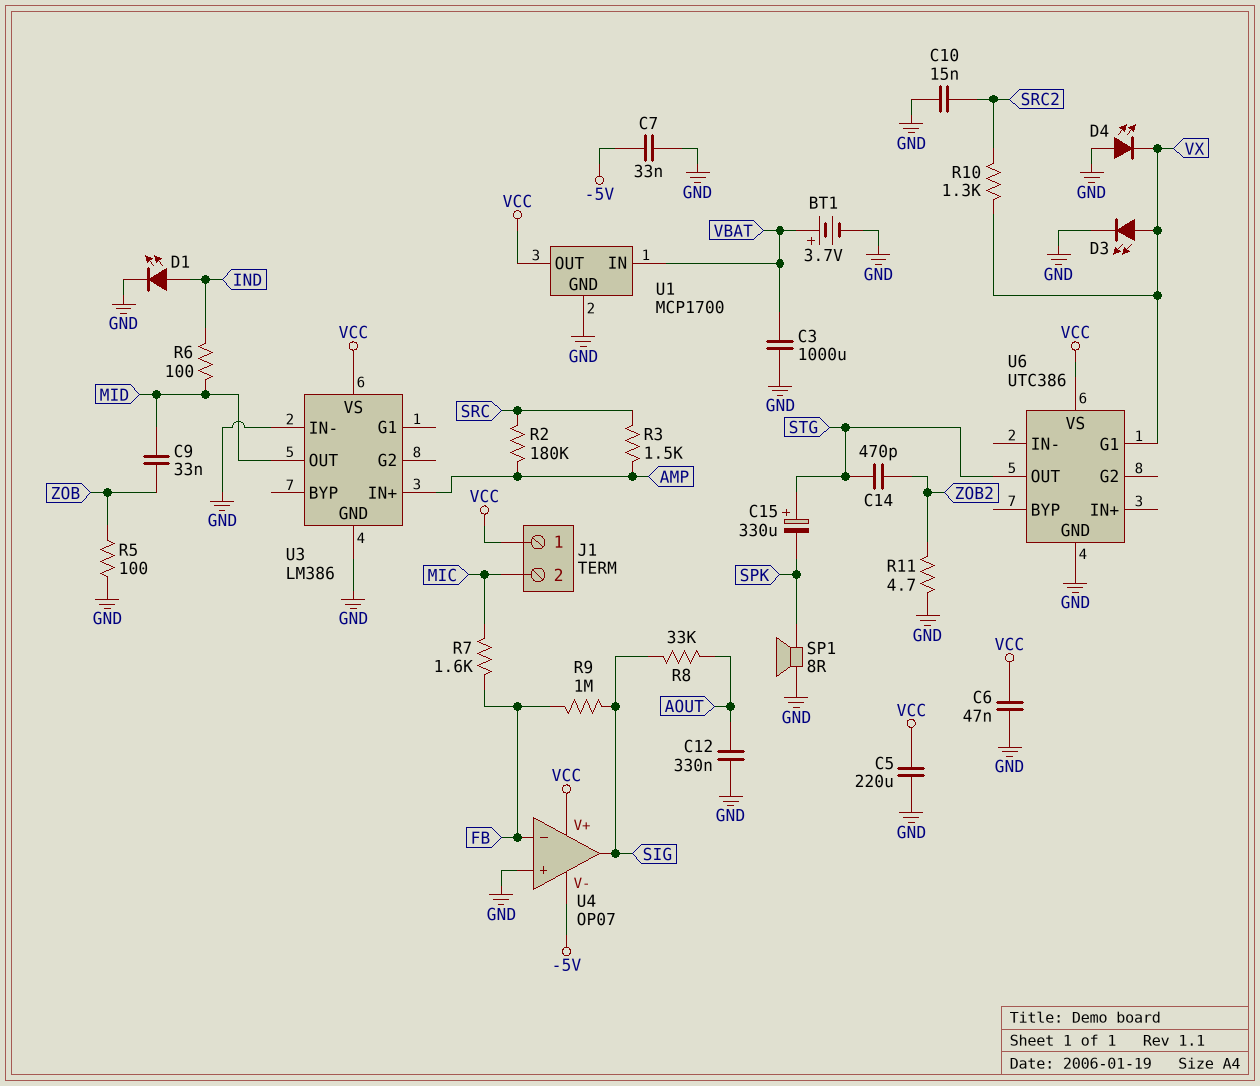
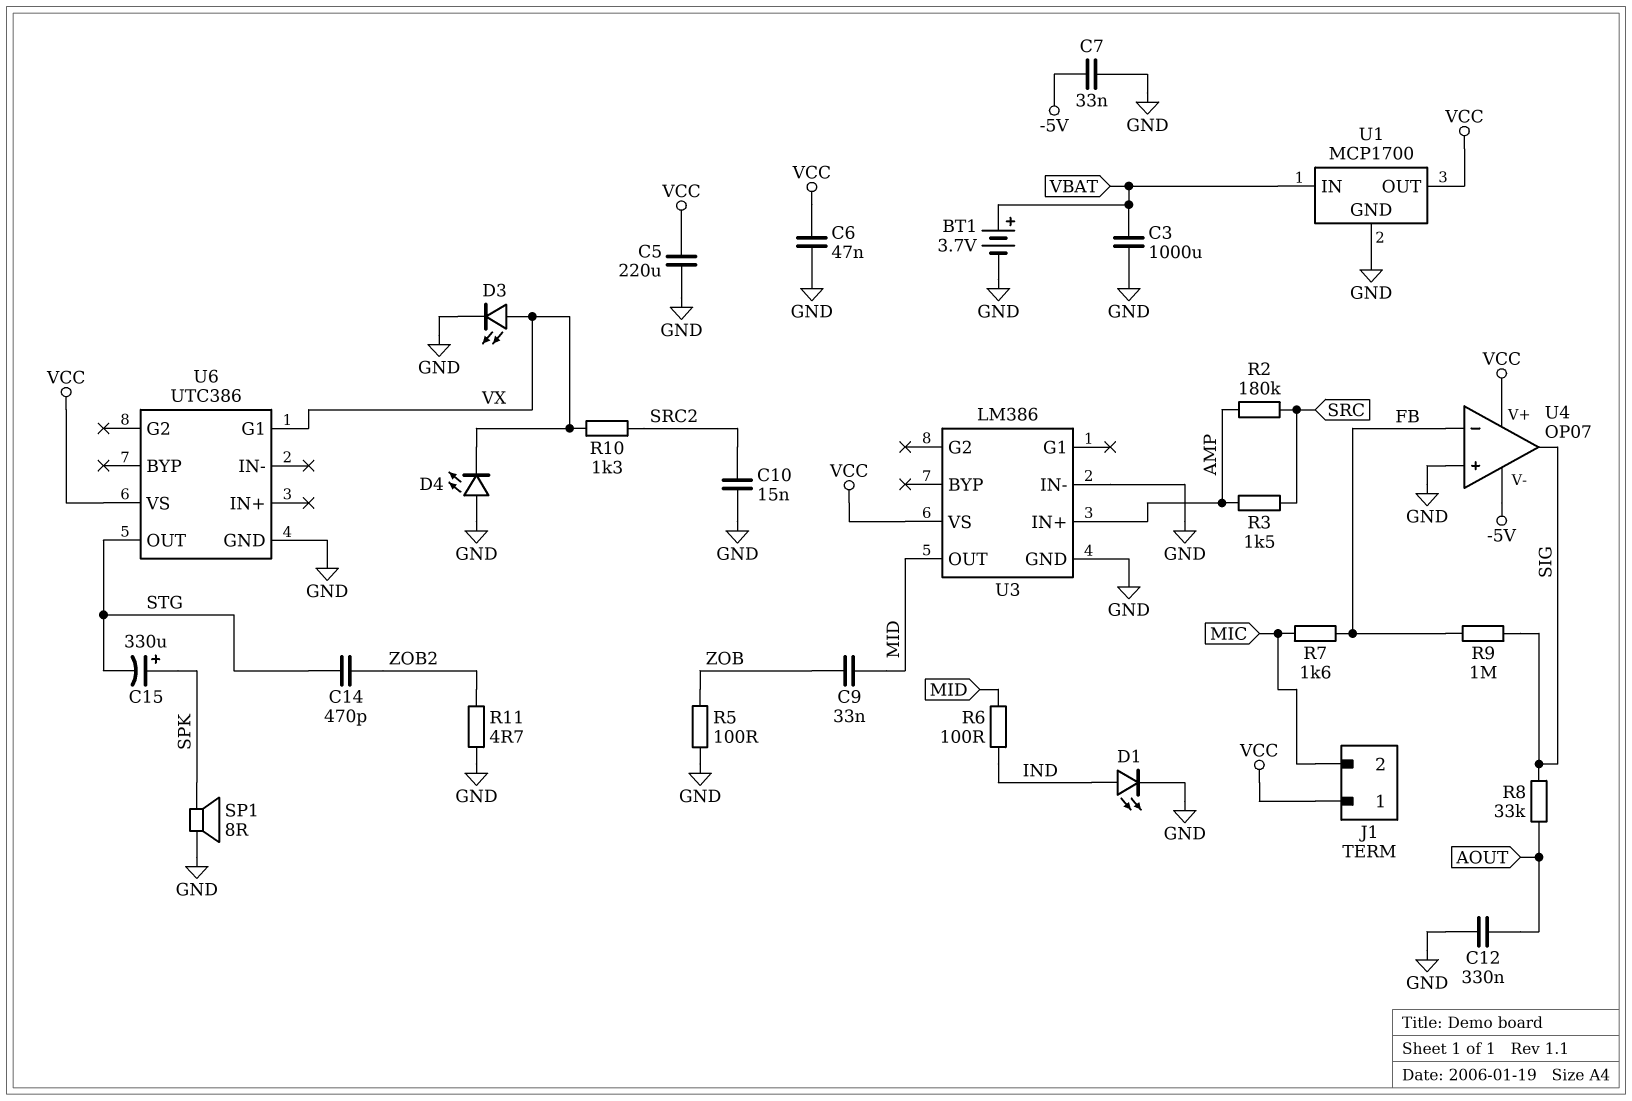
C15: 330uF (plus STG, minus SPK) -> 330uF (plus SPK, minus STG)

